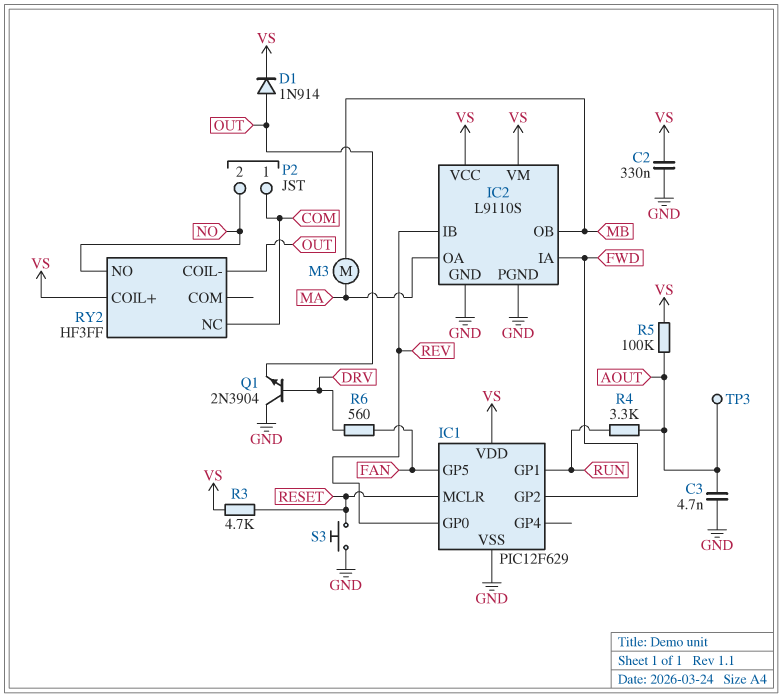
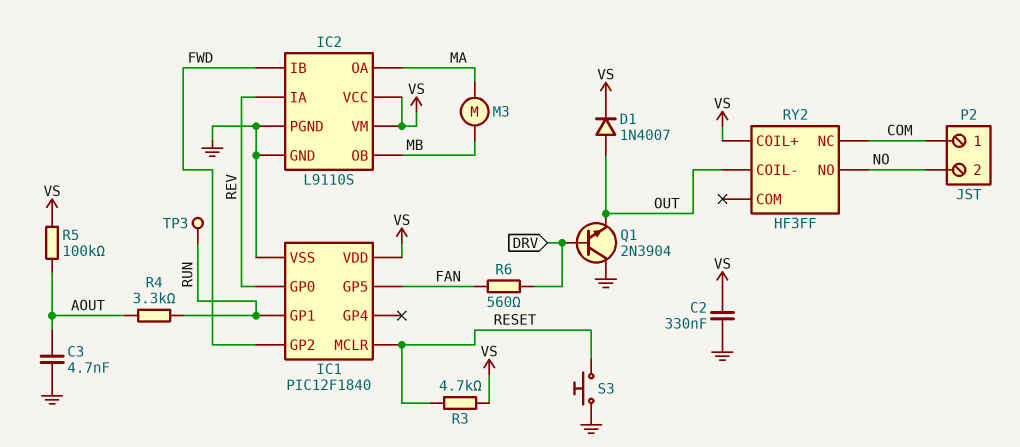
D1: diode 1N914 (A OUT, K VS) -> diode 1N4007 (A OUT, K VS)
IC1: PIC12F629 -> PIC12F1840
IC2 pin IA: FWD -> REV
IC2 pin IB: REV -> FWD
TP3: test point (AOUT) -> test point (RUN)

